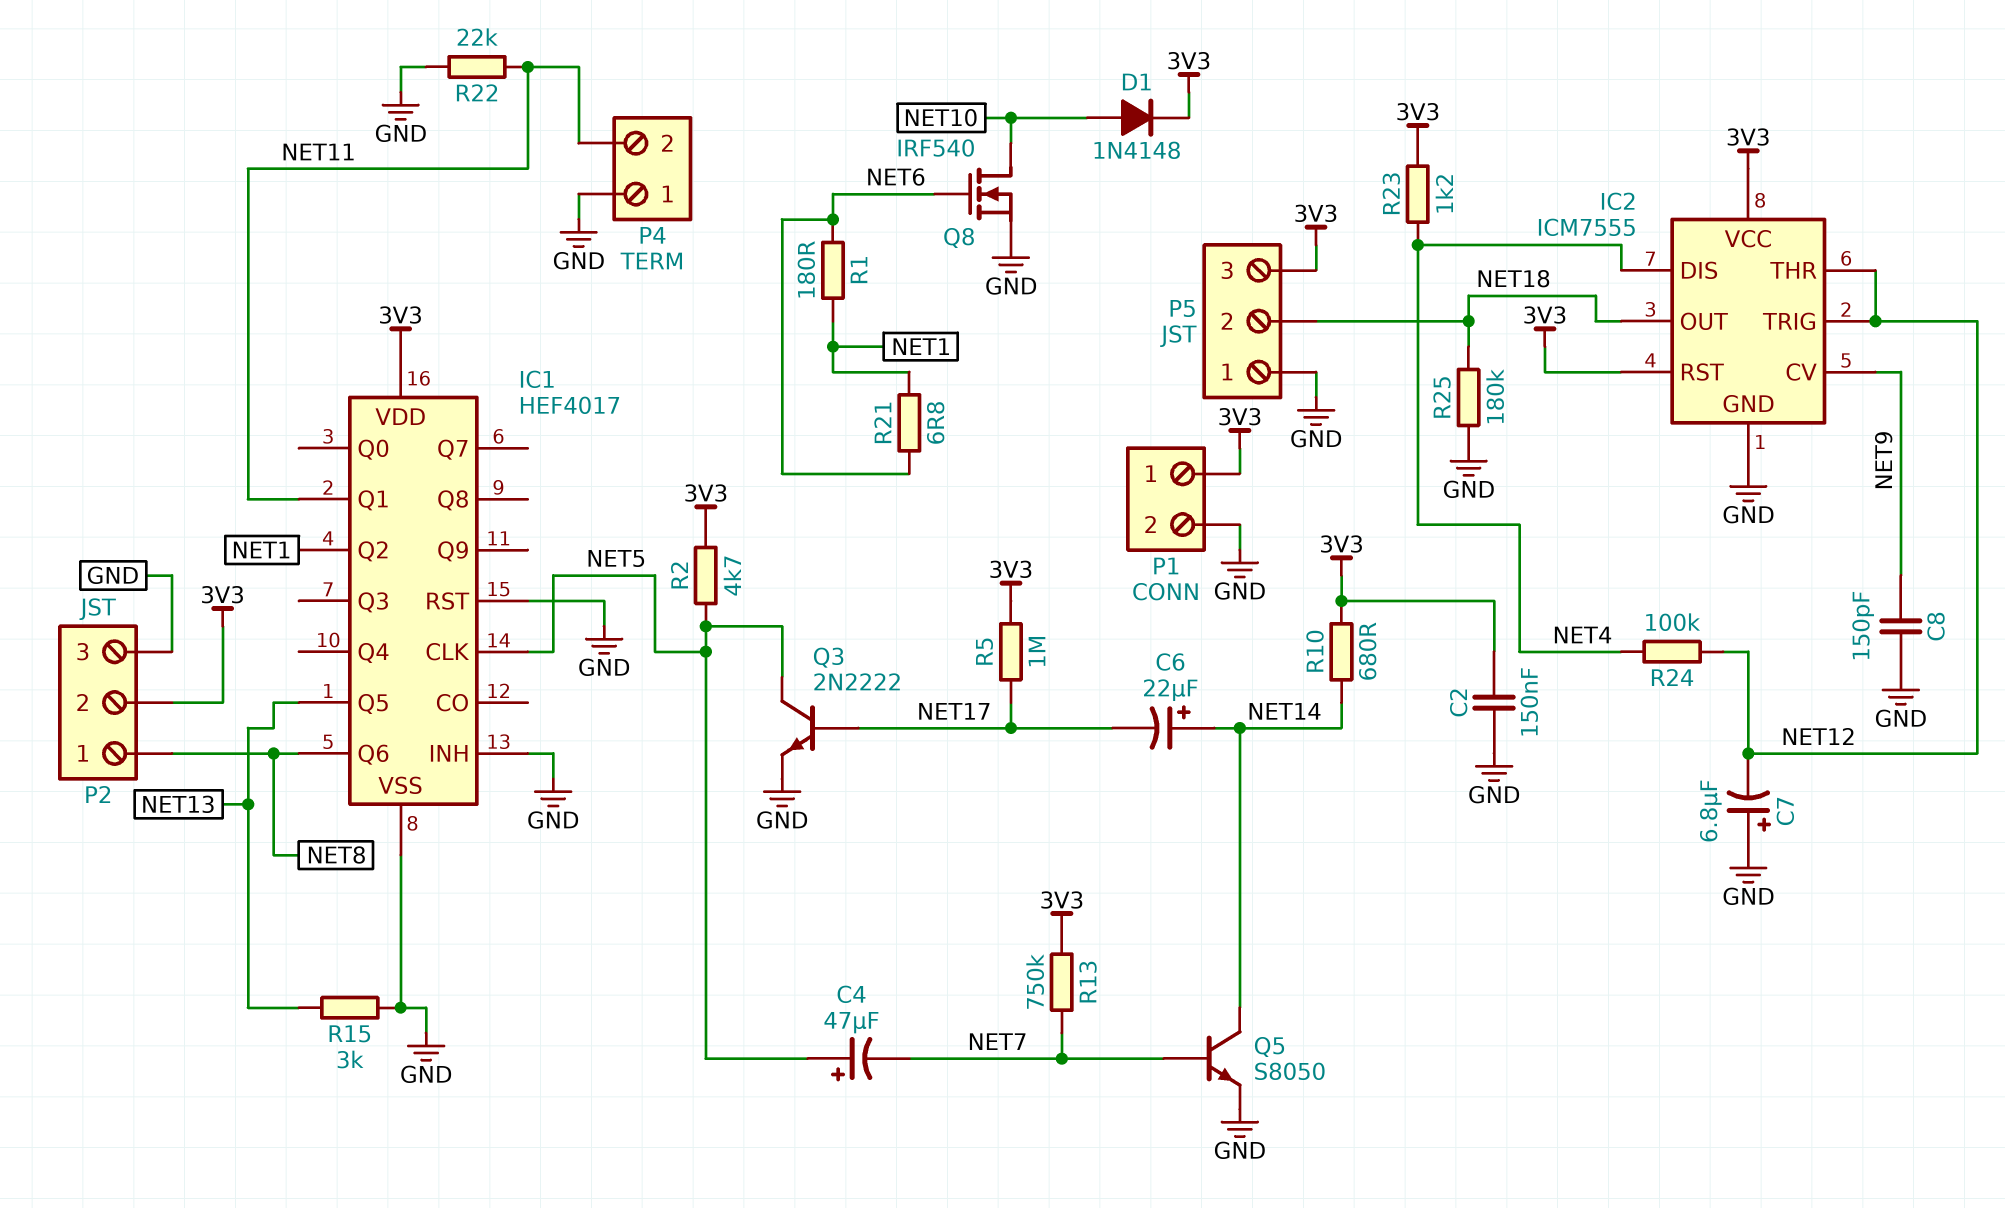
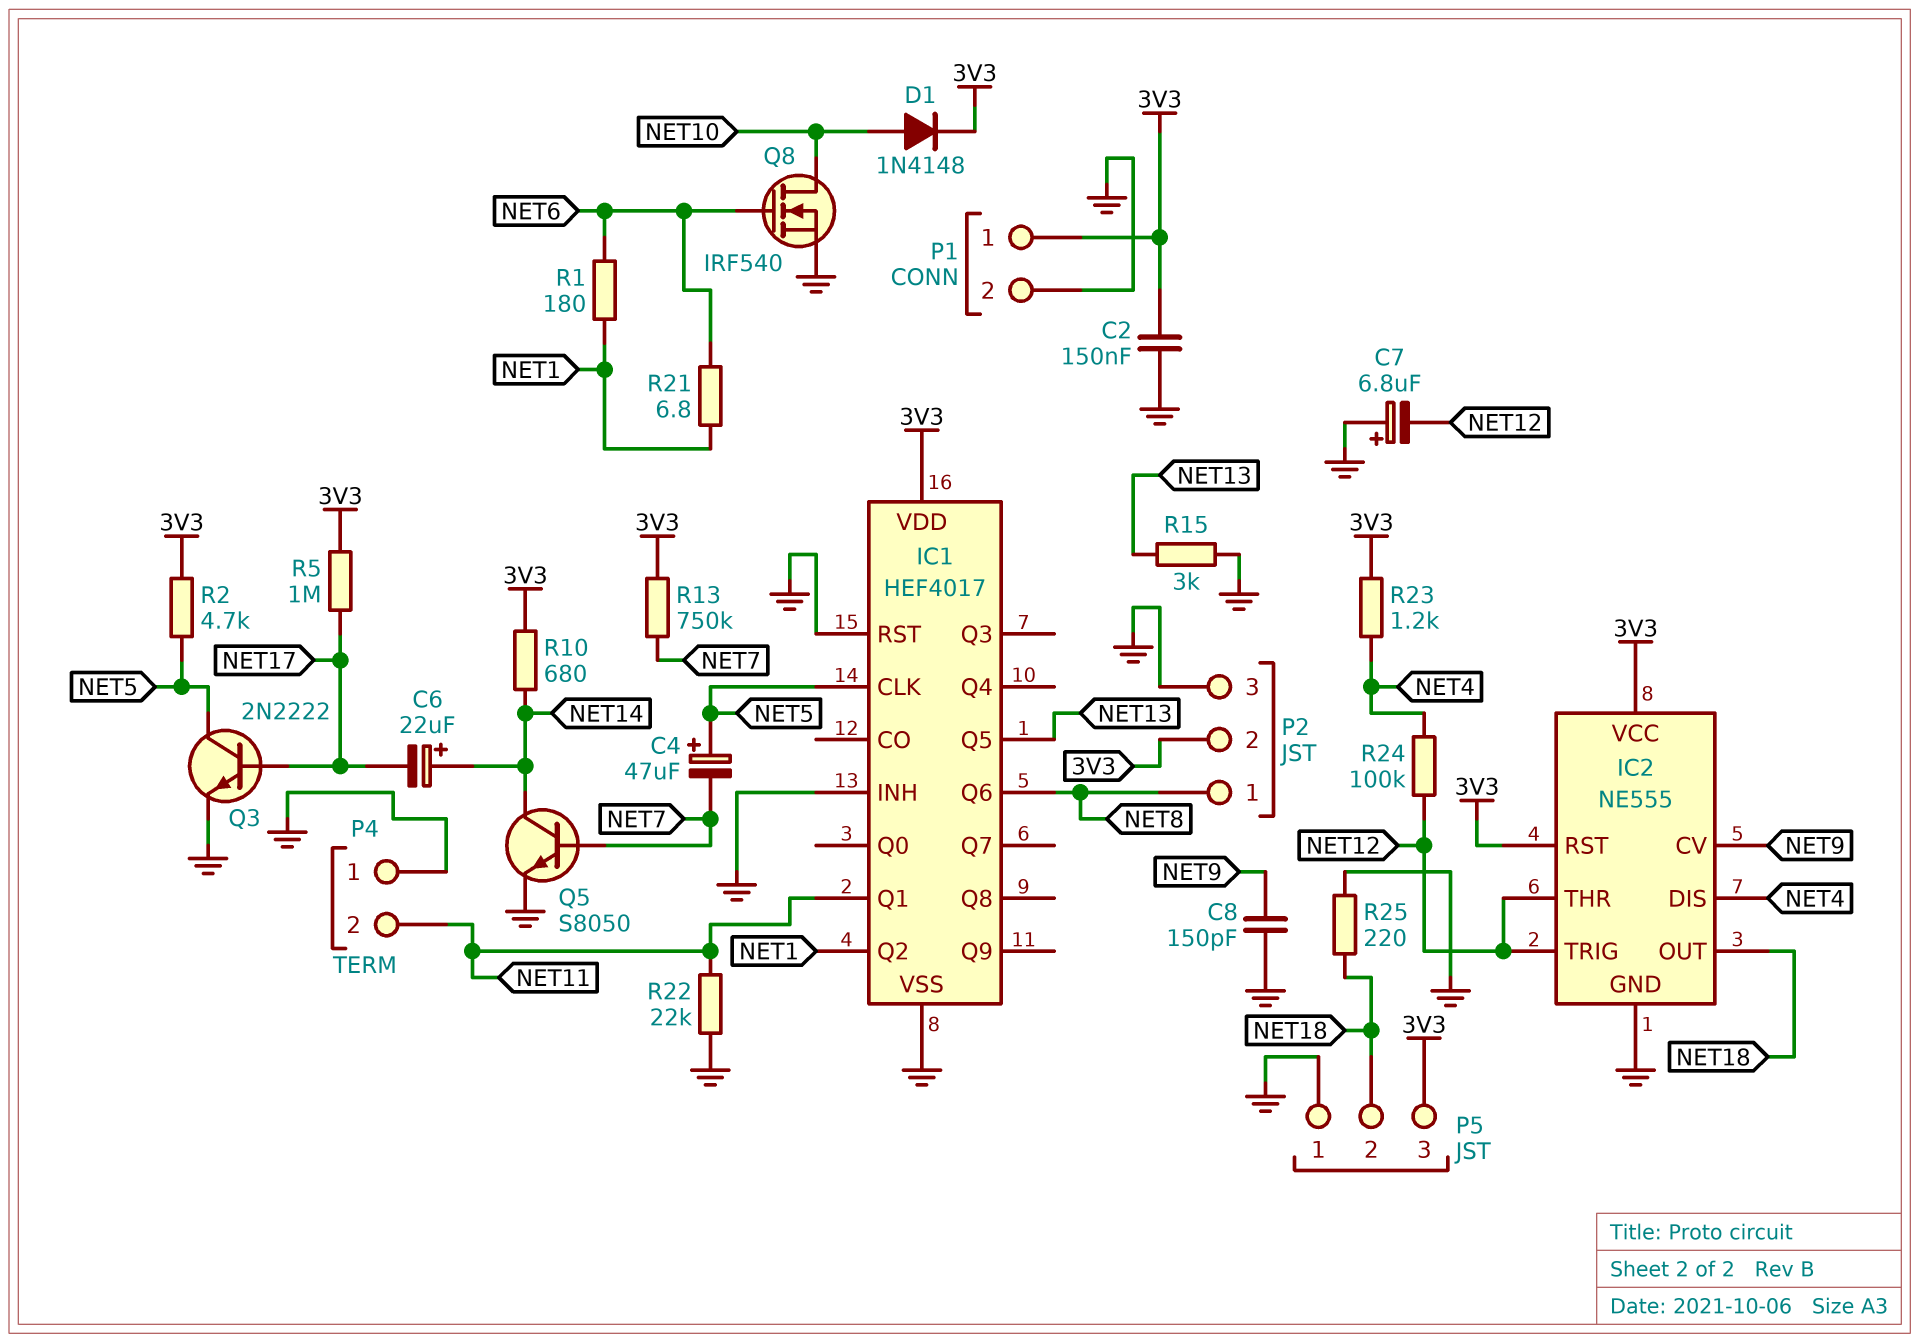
IC2: ICM7555 -> NE555
R25: 180k (GND, NET18) -> 220 (GND, NET18)

